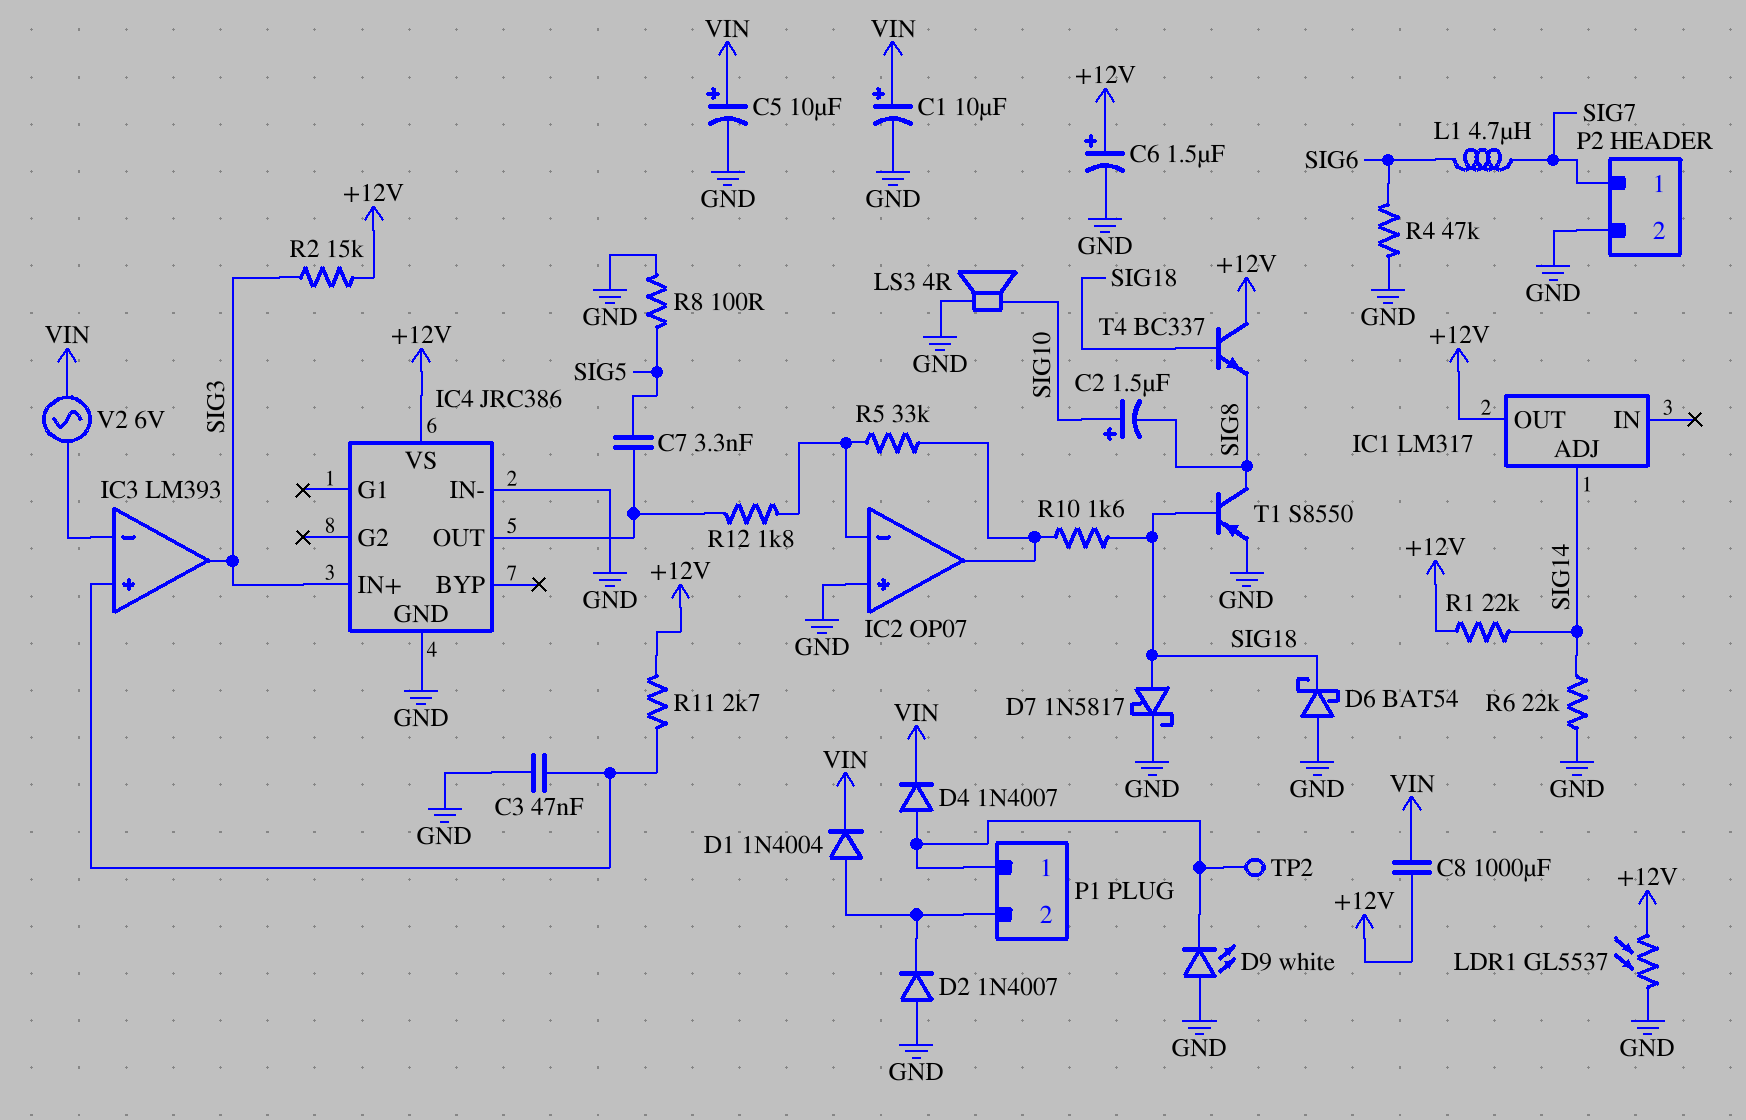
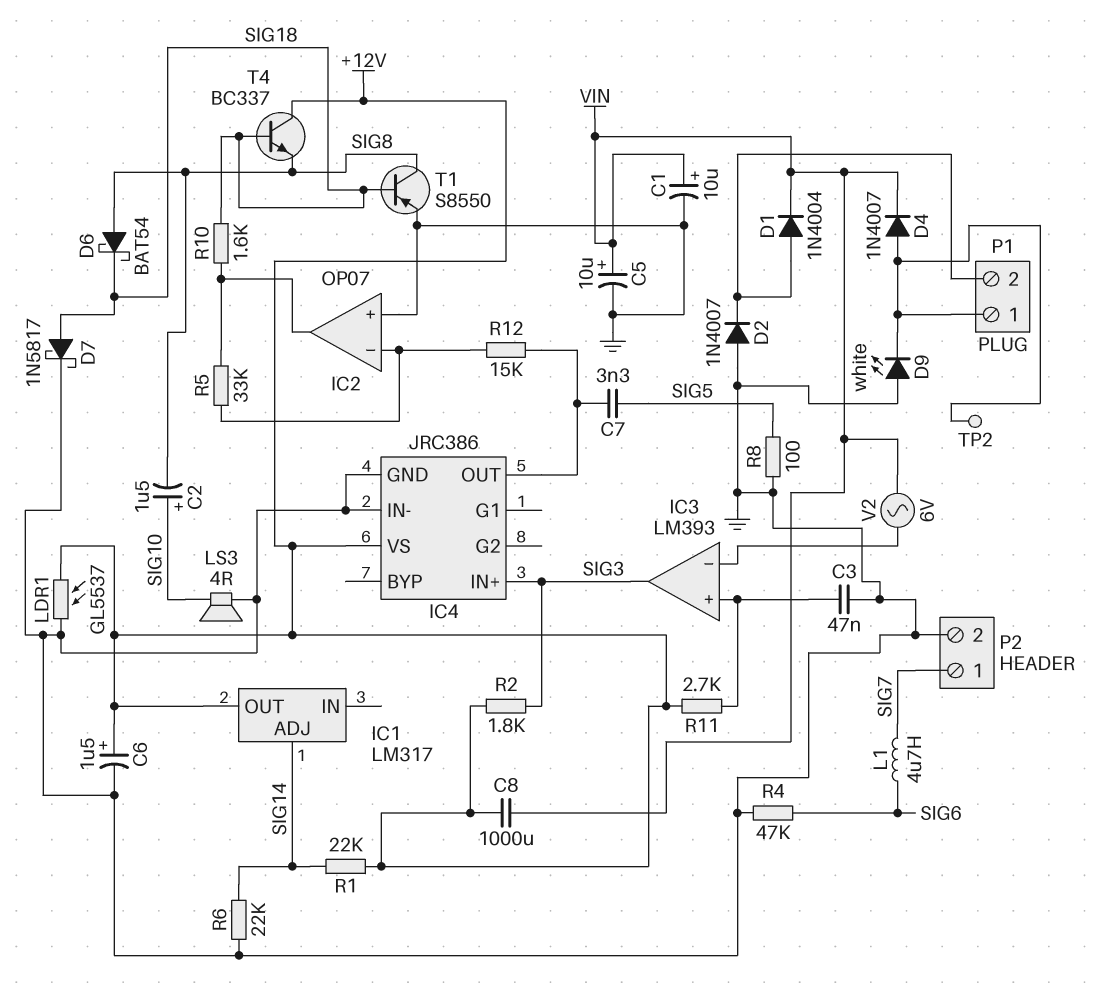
D6: schottky BAT54 (A GND, K SIG18) -> schottky BAT54 (A SIG8, K SIG18)
R2: 15k (+12V, SIG3) -> 1.8k (+12V, SIG3)
R12: 1.8k (IC2/in-, IC4/OUT) -> 15k (IC2/in-, IC4/OUT)

